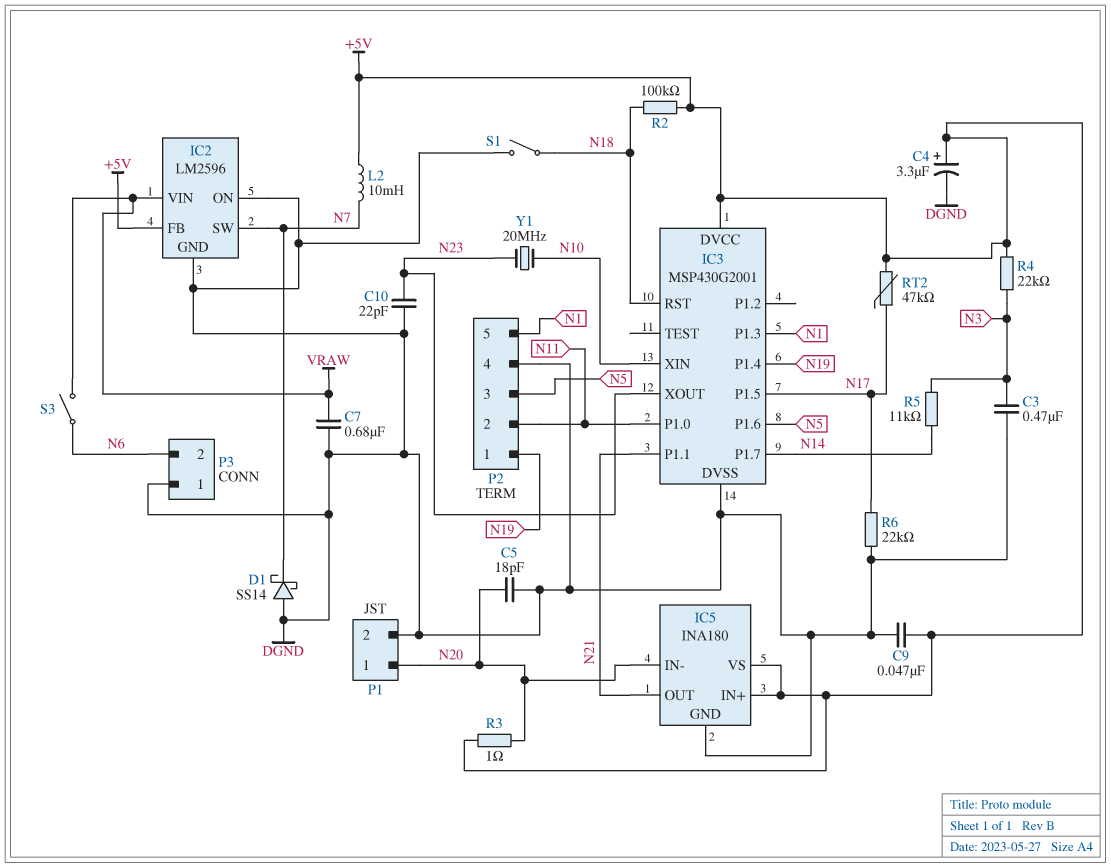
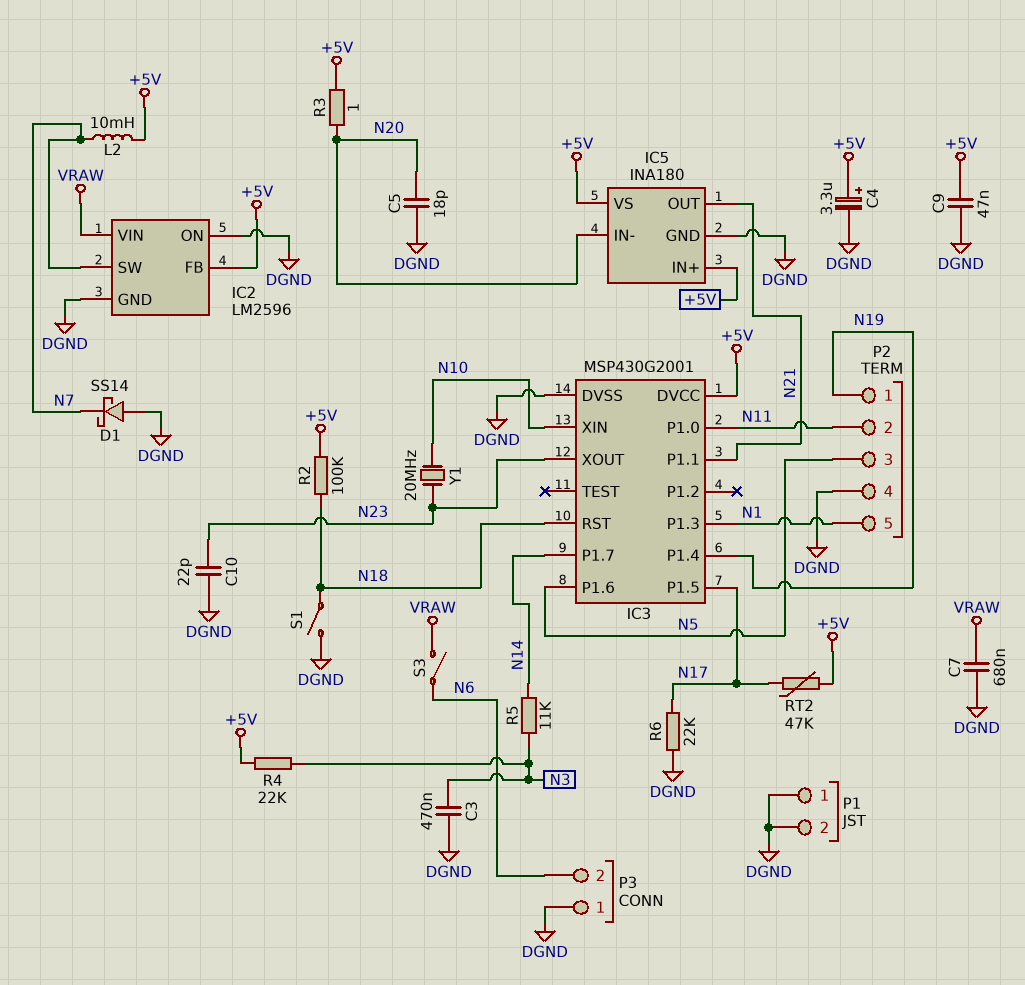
P1 pin 1: N20 -> DGND

